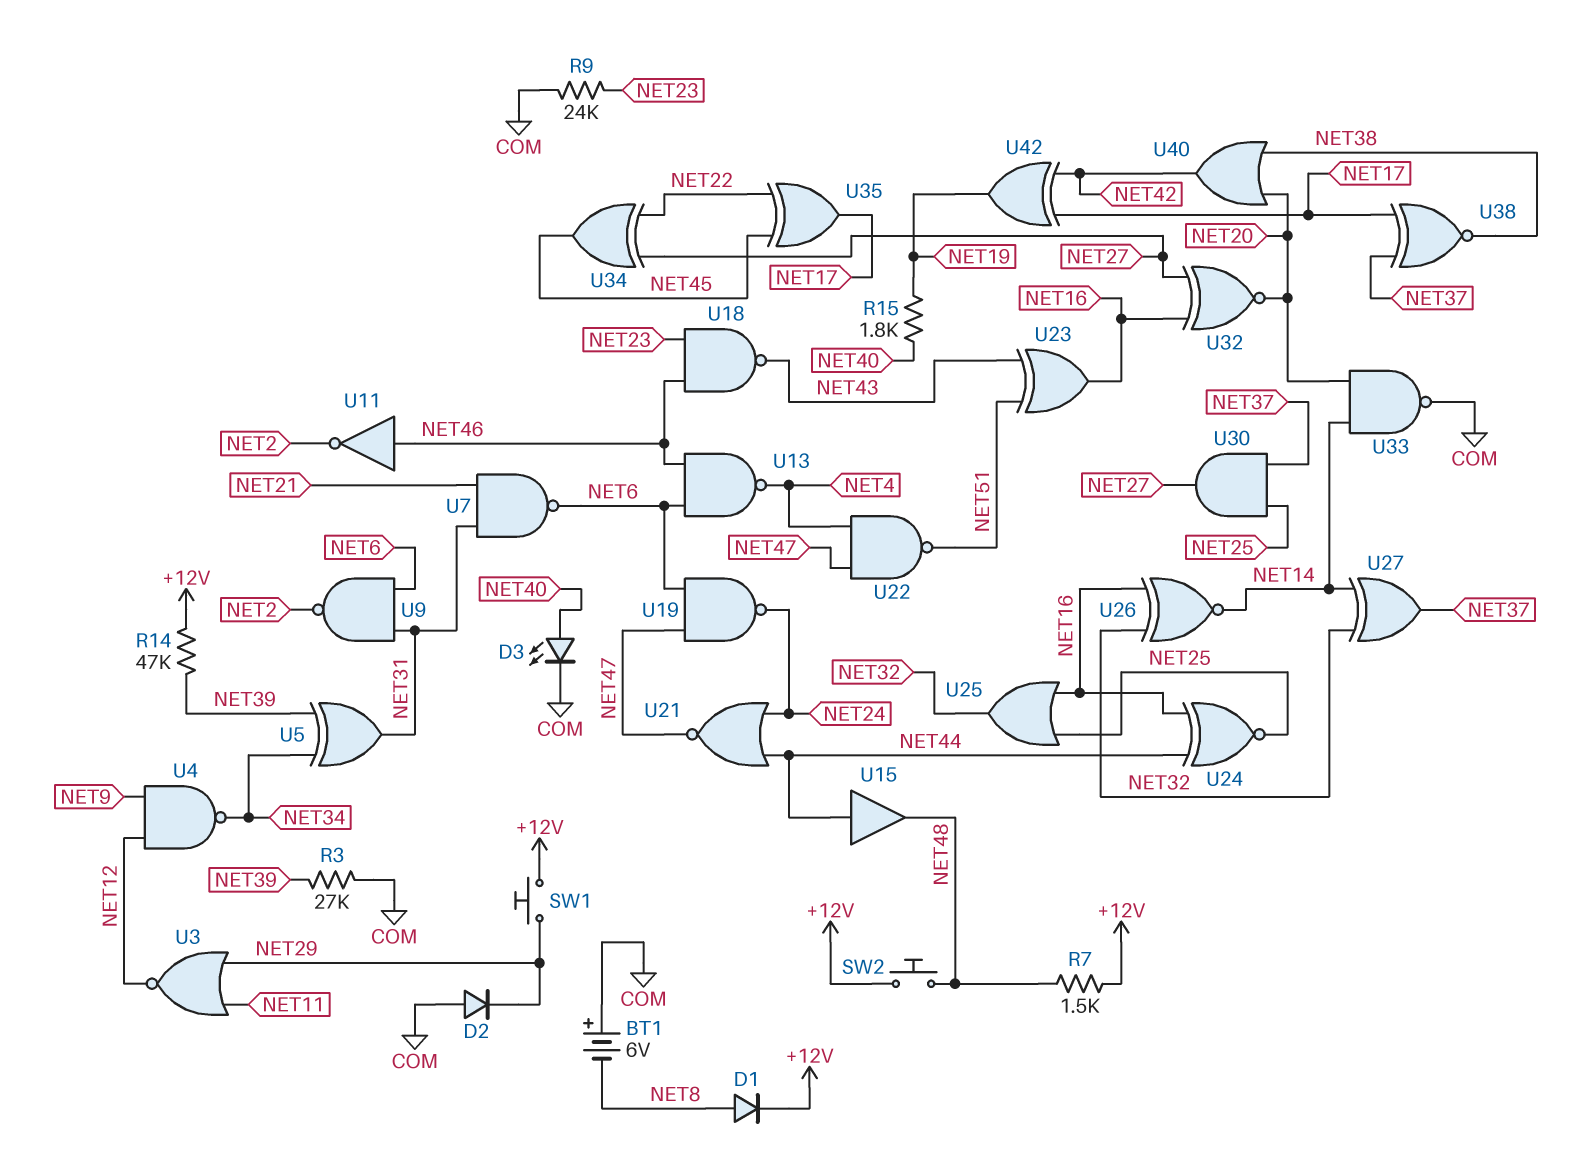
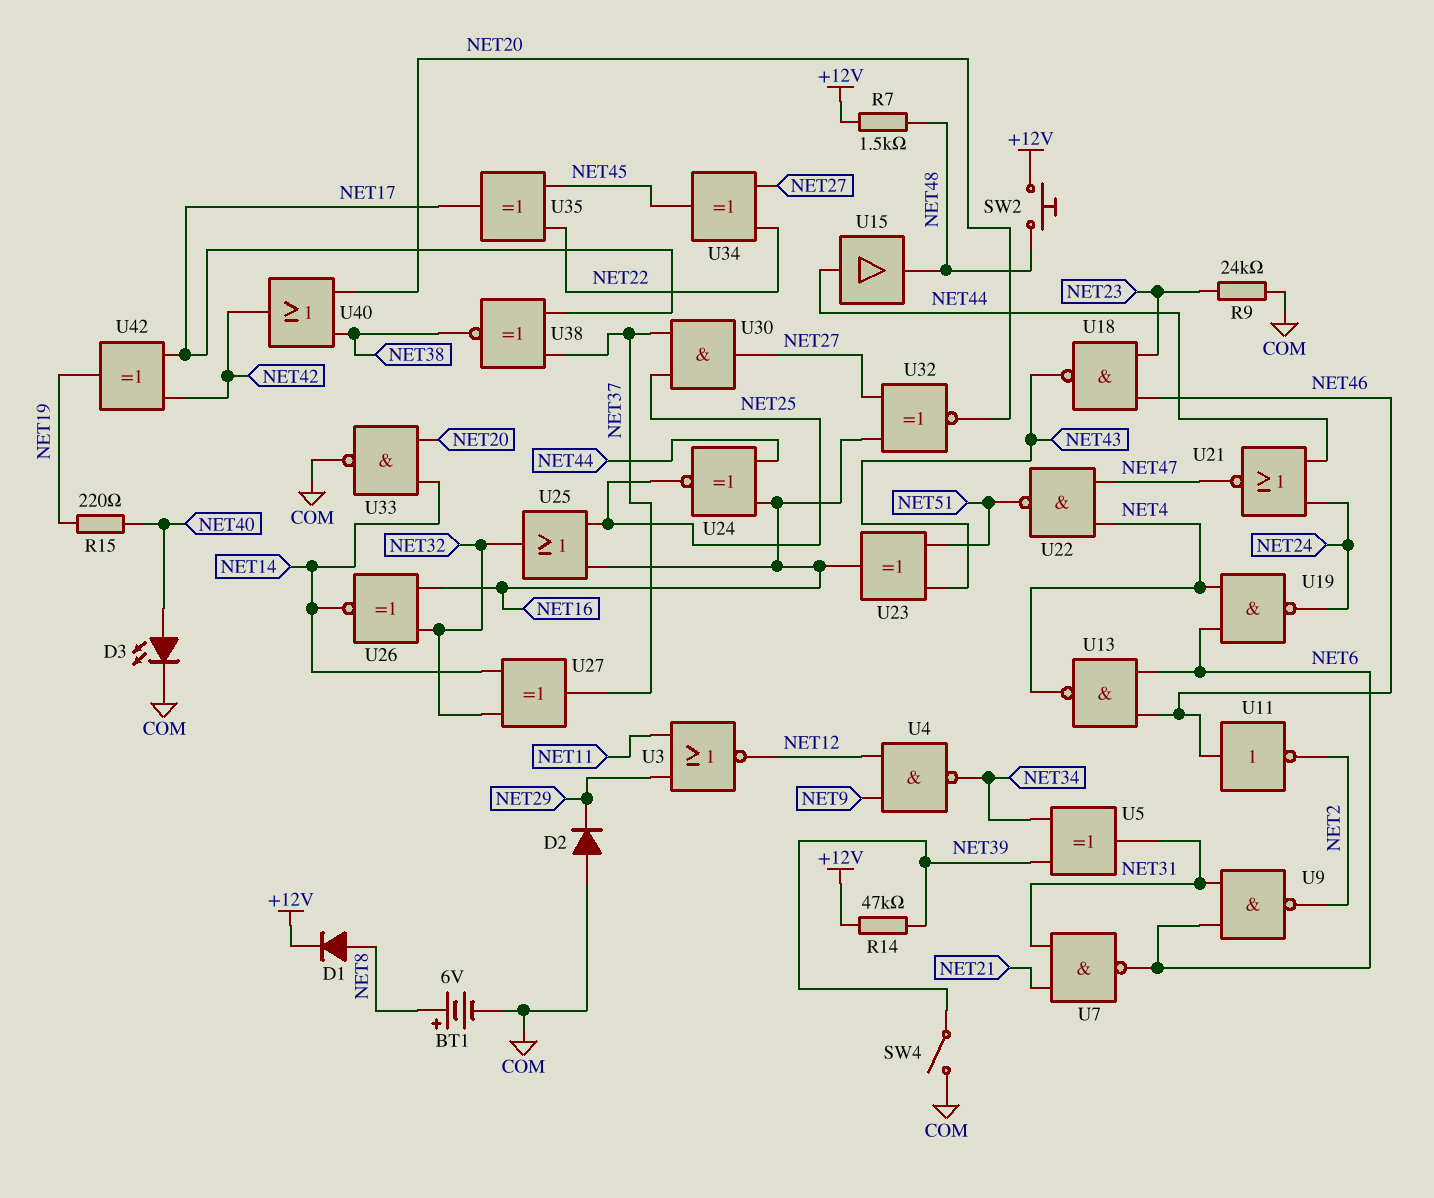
BT1: 6V (plus COM, minus NET8) -> 6V (plus NET8, minus COM)
R3: 27k (COM, NET39) -> none
R15: 1.8k (NET19, NET40) -> 220 (NET19, NET40)
SW1: button (+12V, NET29) -> none
SW4: none -> switch (COM, NET39)
U19: NAND (in NET6, in NET47, out NET24) -> NAND (in NET4, in NET6, out NET24)

